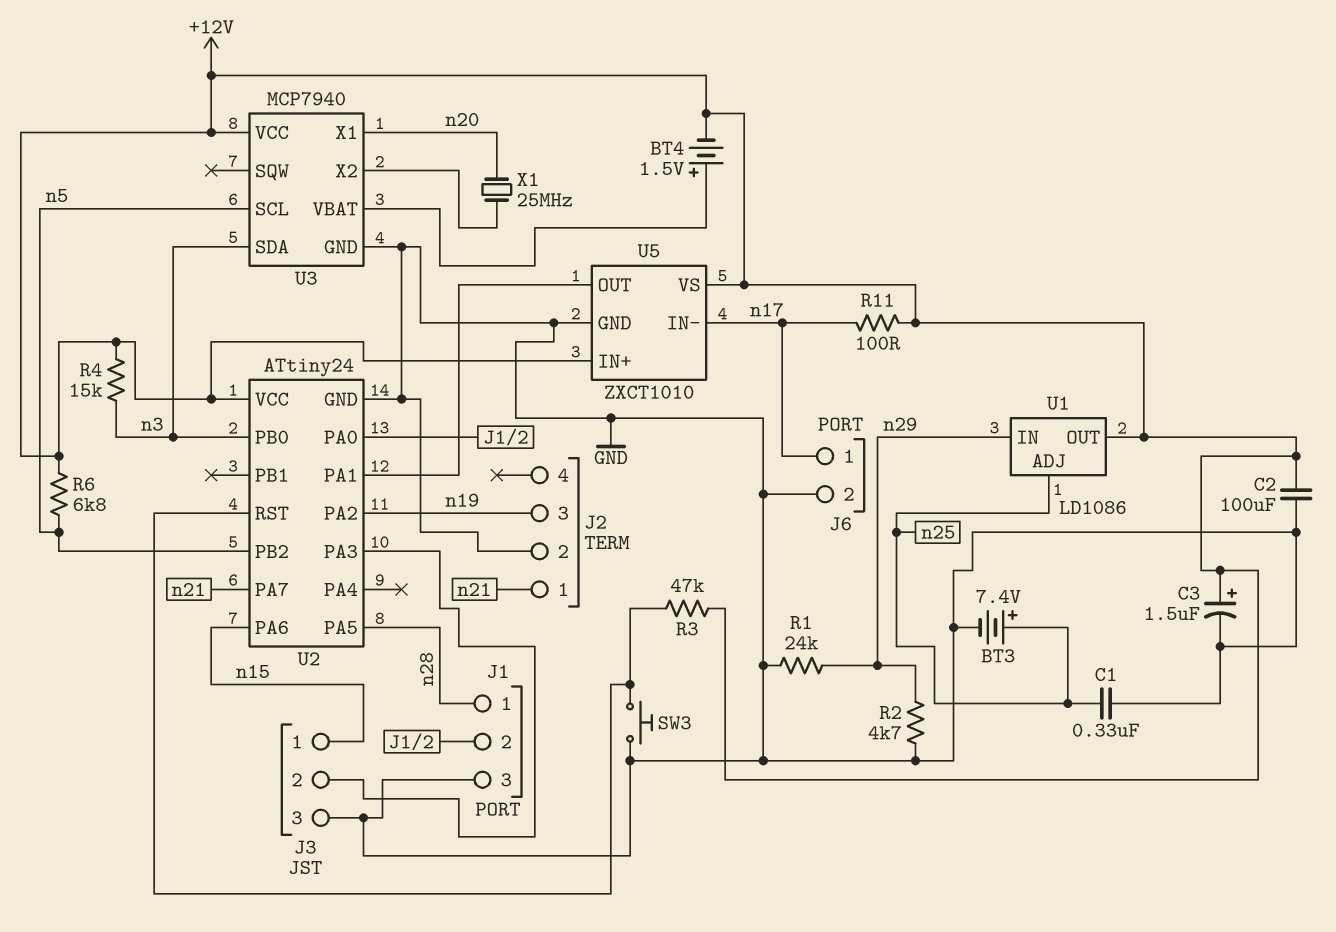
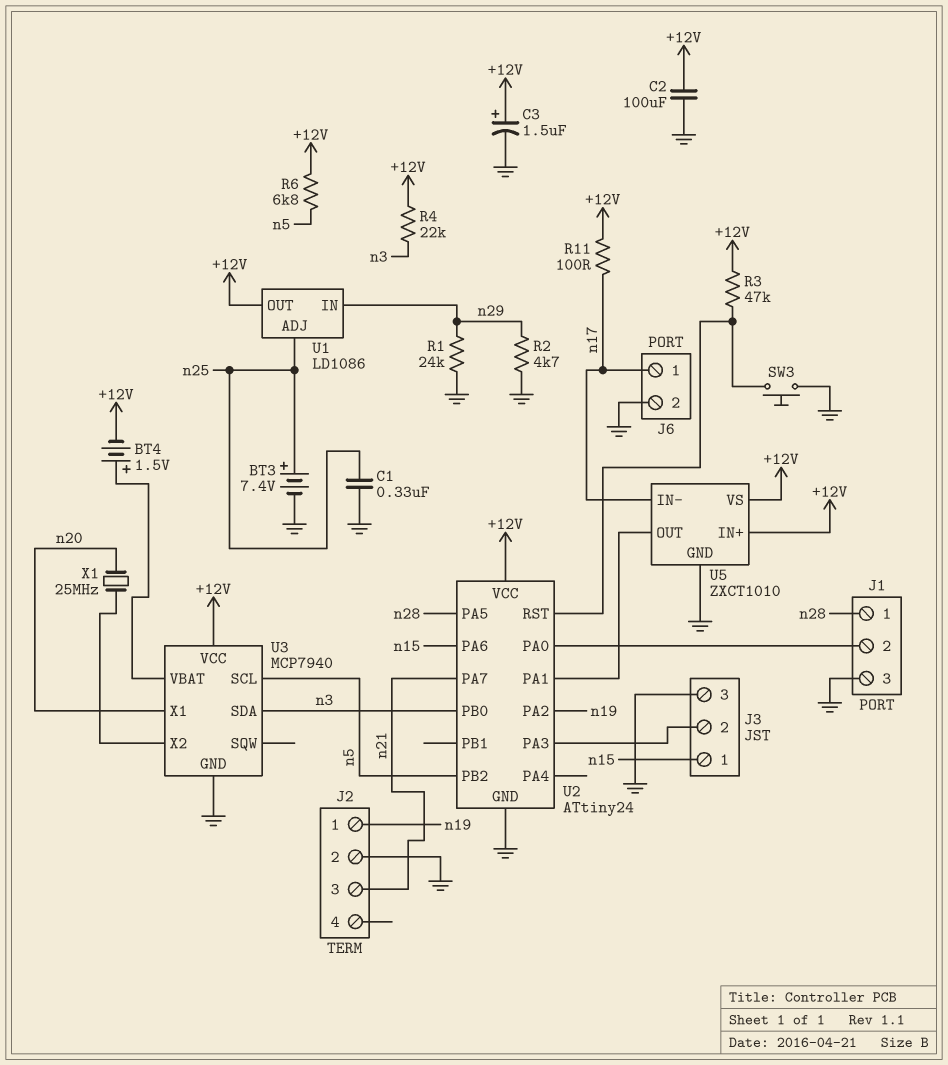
J2 pin 1: n21 -> n19
J2 pin 3: n19 -> n21
R4: 15k (+12V, n3) -> 22k (+12V, n3)

